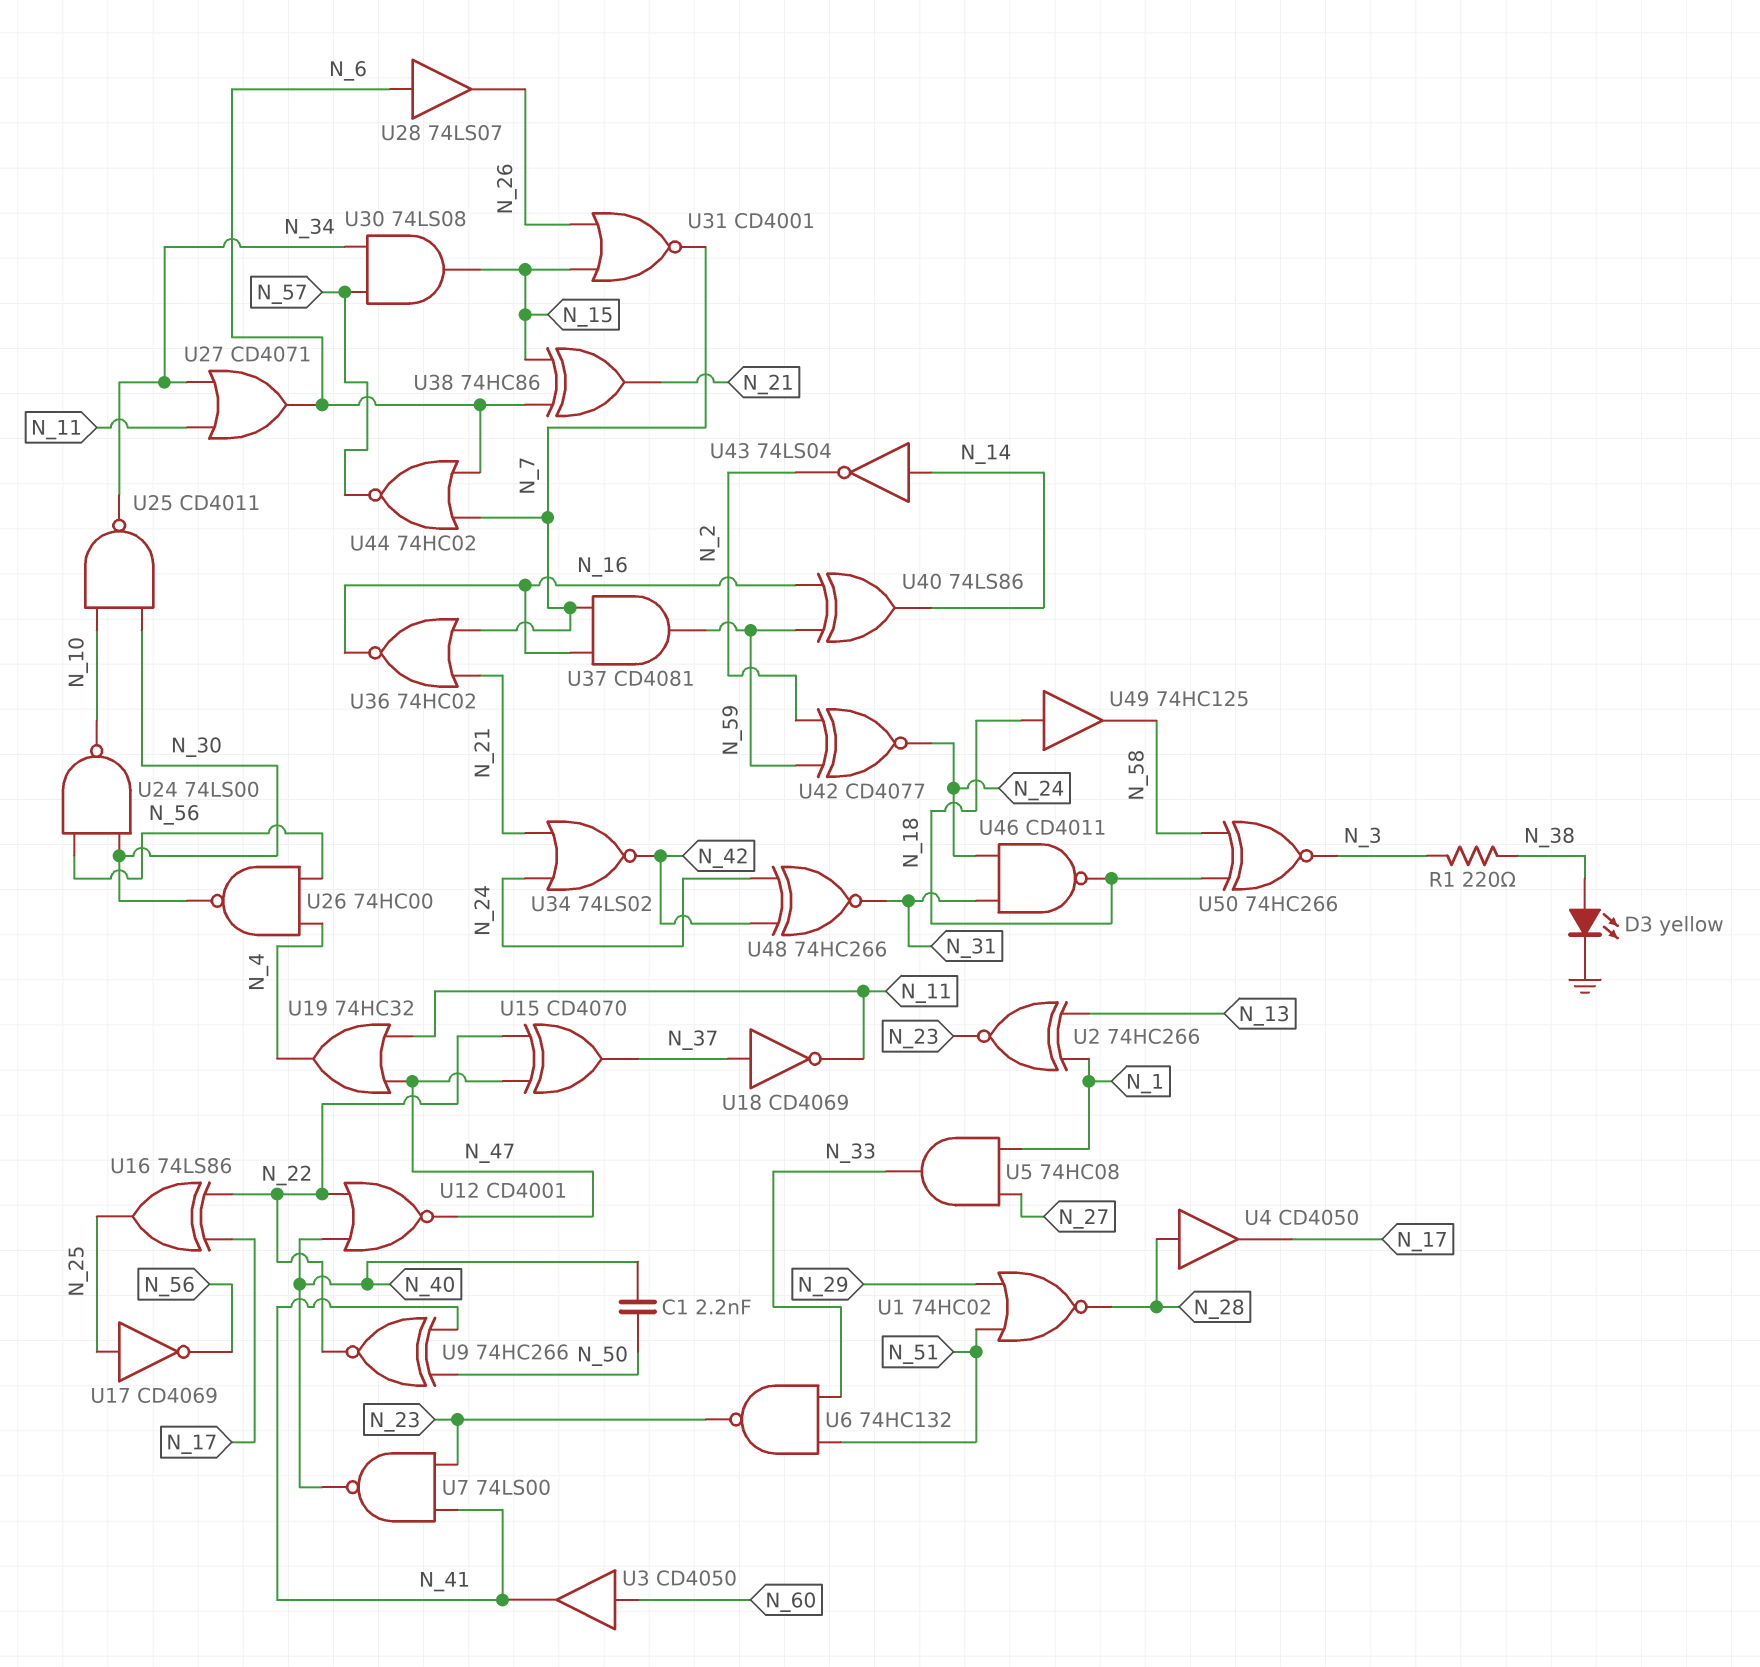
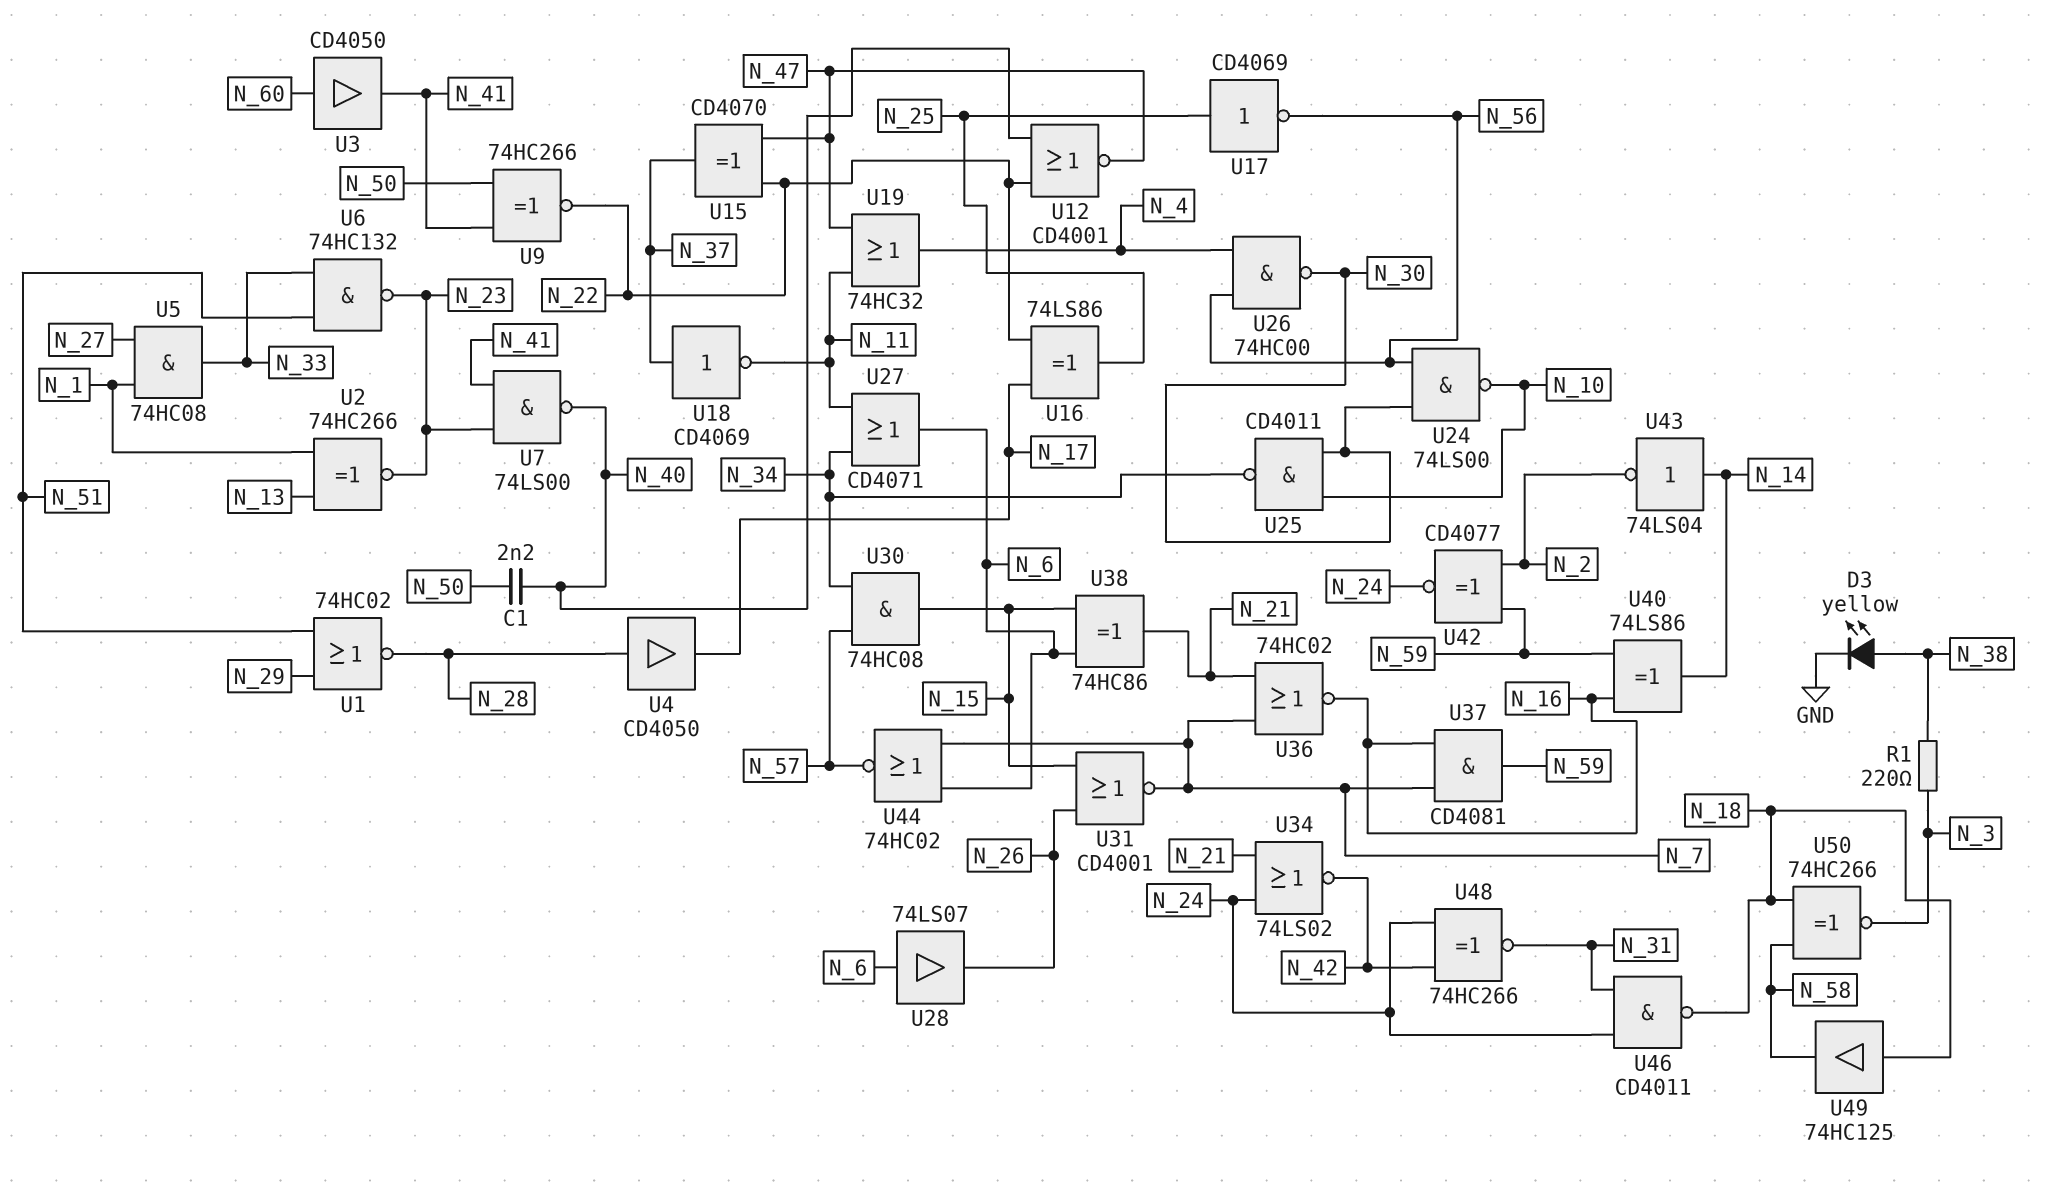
U30: AND 74LS08 (in N_34, in N_57, out N_15) -> AND 74HC08 (in N_34, in N_57, out N_15)

